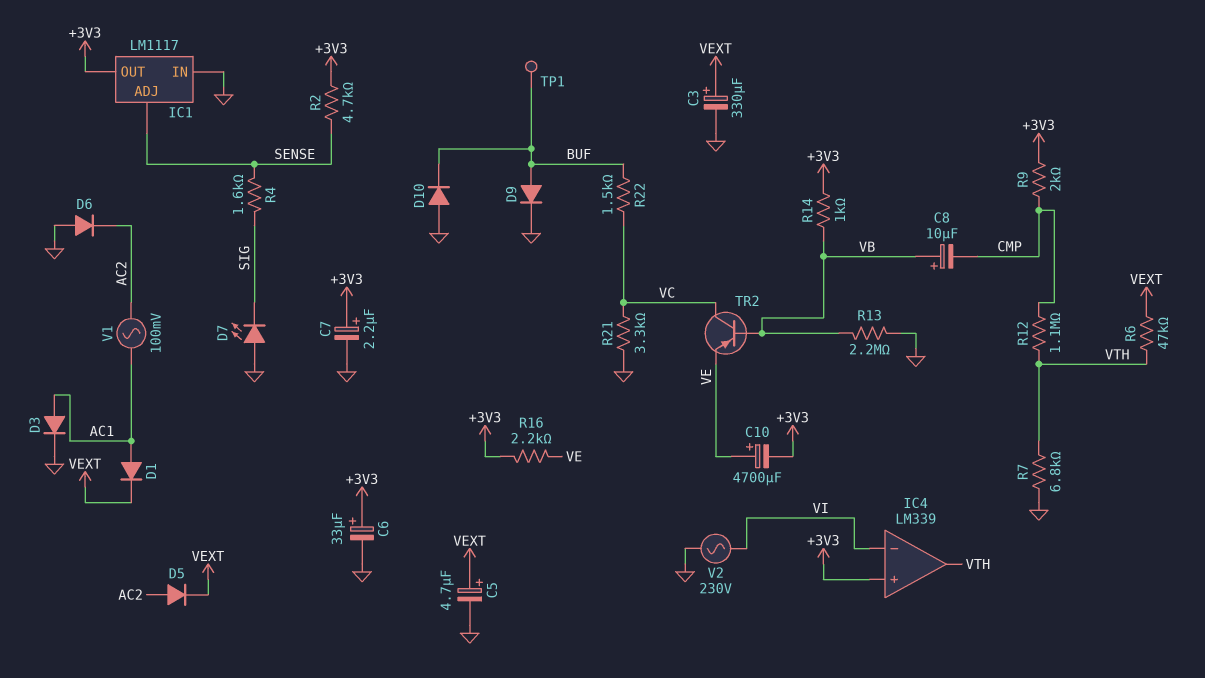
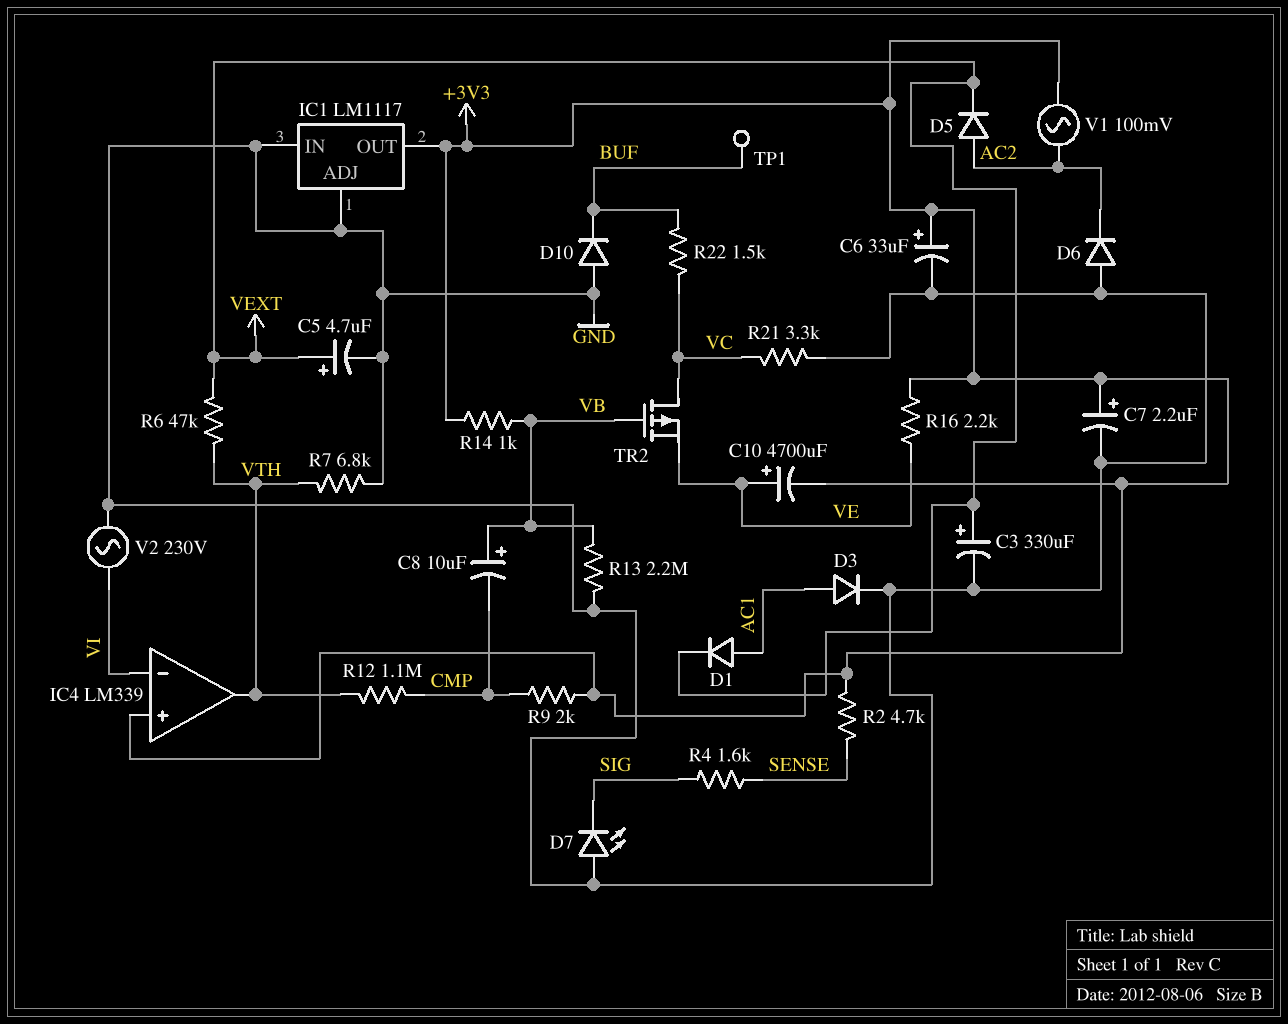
D9: diode (A BUF, K GND) -> none
IC1 pin ADJ: SENSE -> GND
TR2: PNP (B VB, C VC, E VE) -> PMOS (G VB, D VC, S VE)
V1: AC 100mV (AC1, AC2) -> AC 100mV (+3V3, AC2)

